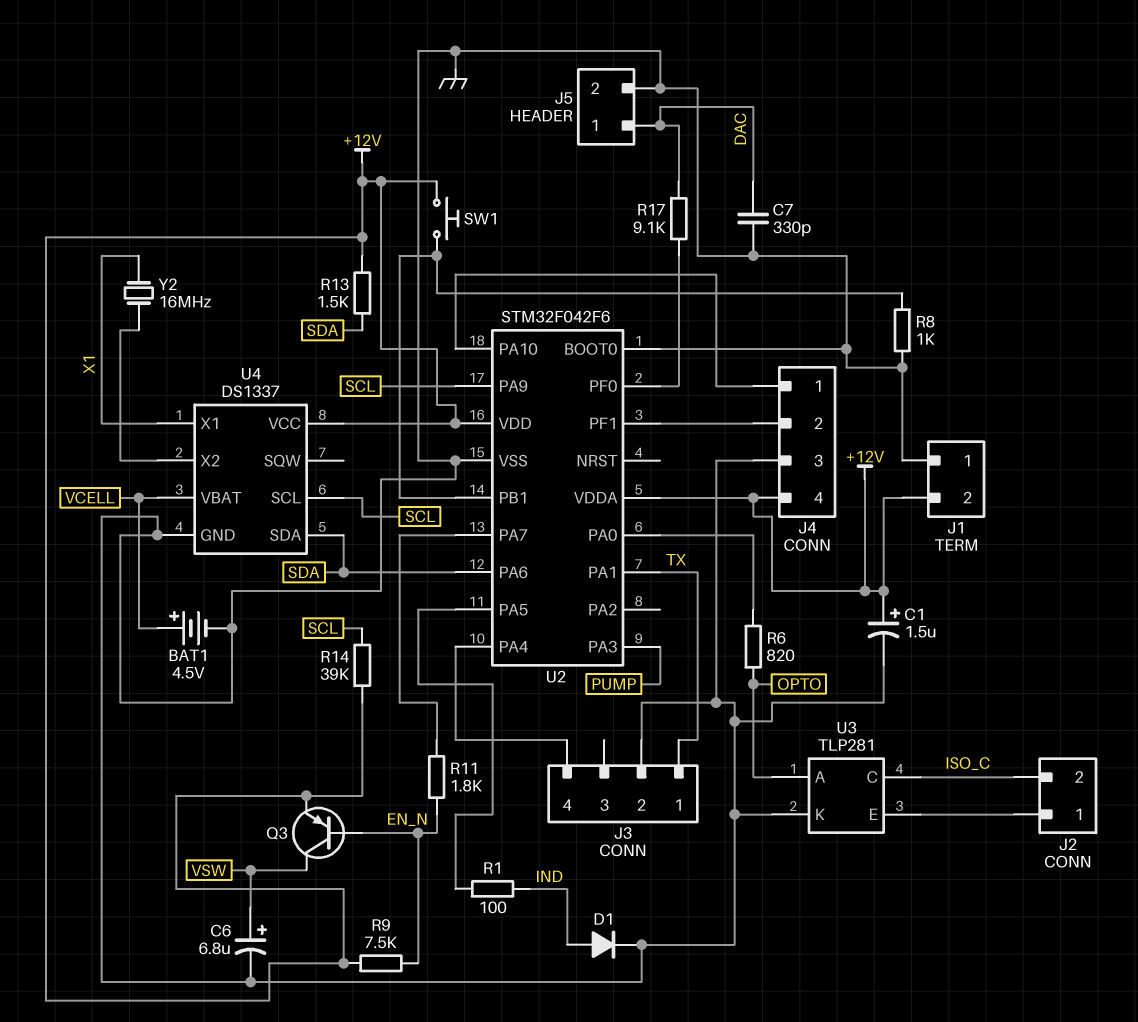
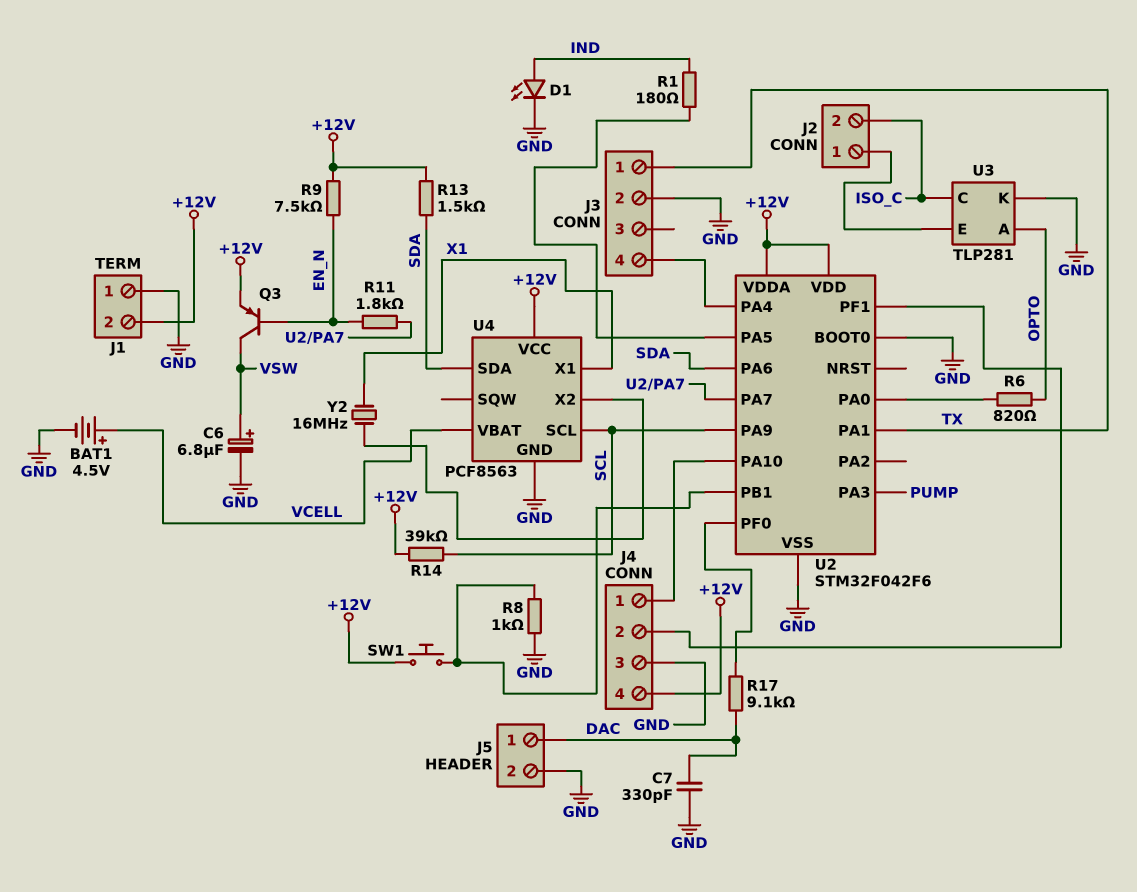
C1: 1.5uF (plus +12V, minus GND) -> none
D1: diode (A IND, K GND) -> LED (A IND, K GND)
R1: 100 (IND, U2/PA5) -> 180 (IND, U2/PA5)
U4: DS1337 -> PCF8563

